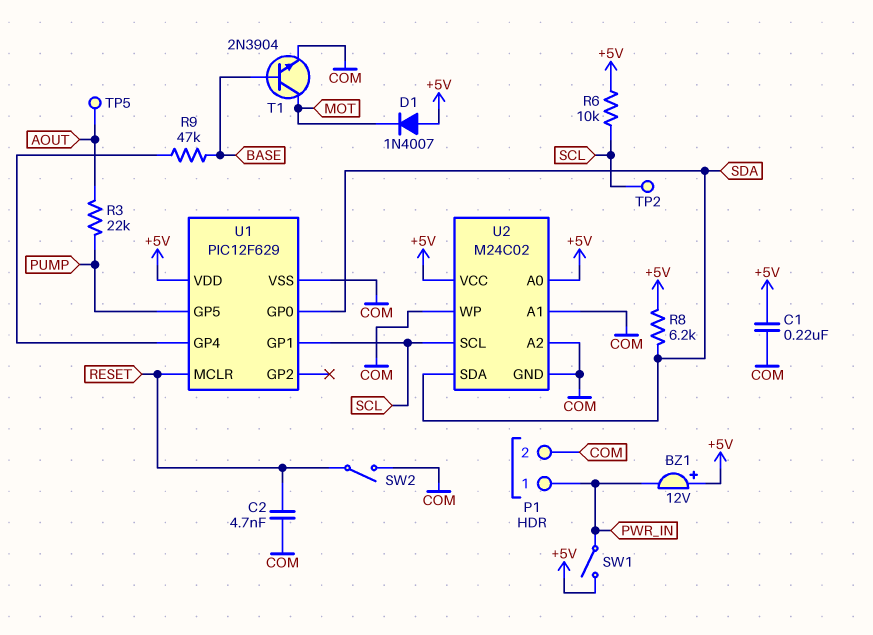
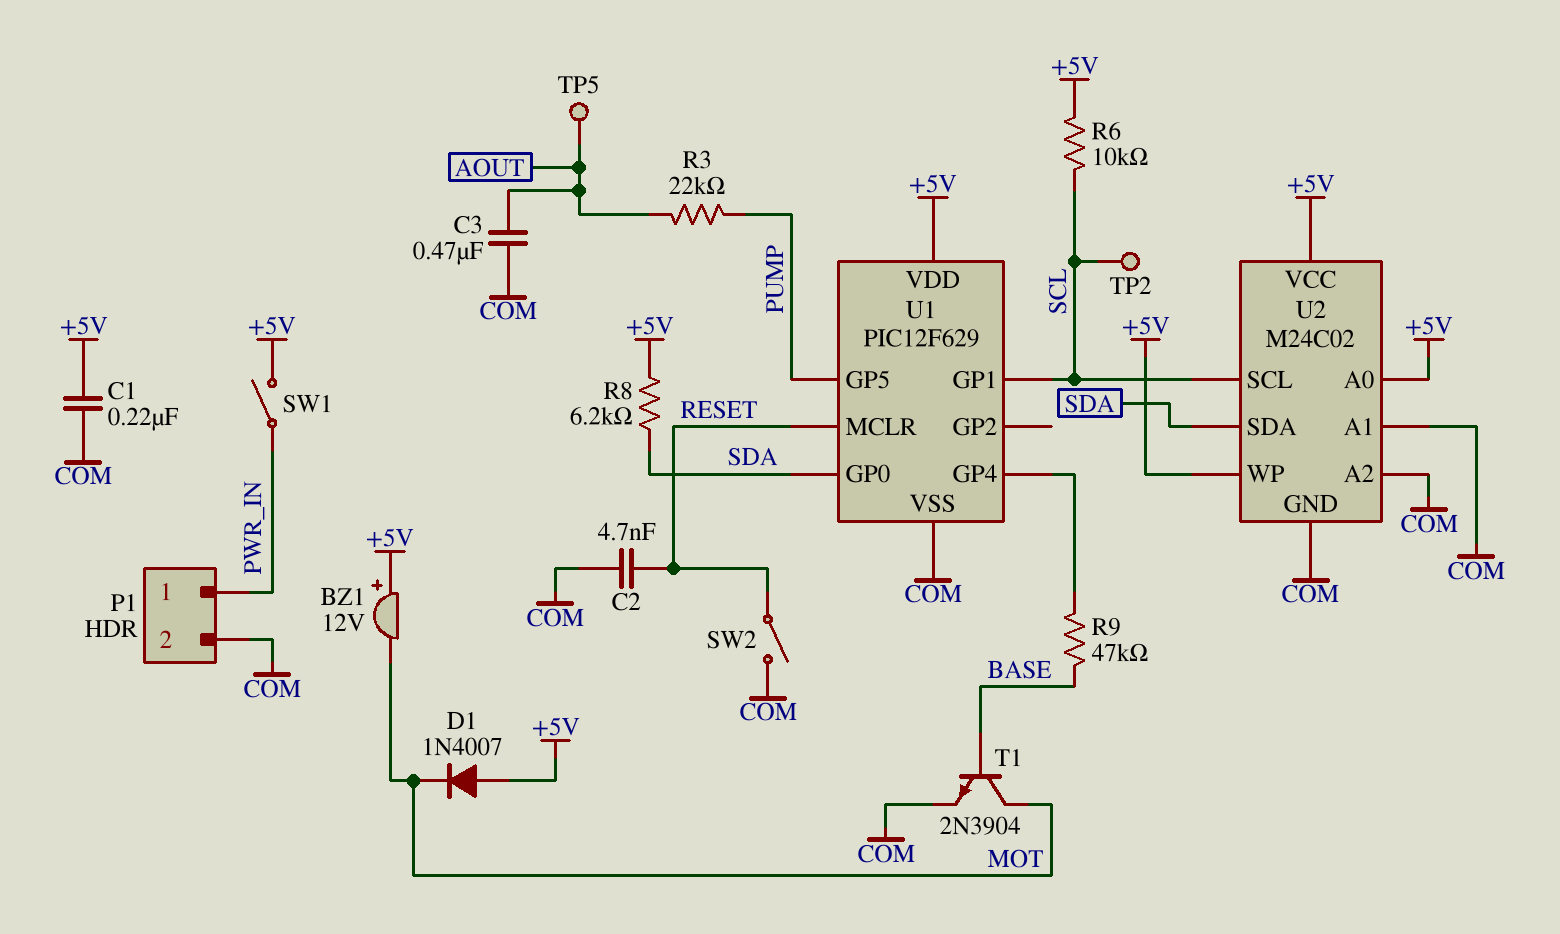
BZ1: buzzer 12V (plus +5V, minus PWR_IN) -> buzzer 12V (plus +5V, minus MOT)
C3: none -> 470nF (AOUT, COM)
U2 pin WP: COM -> +5V

